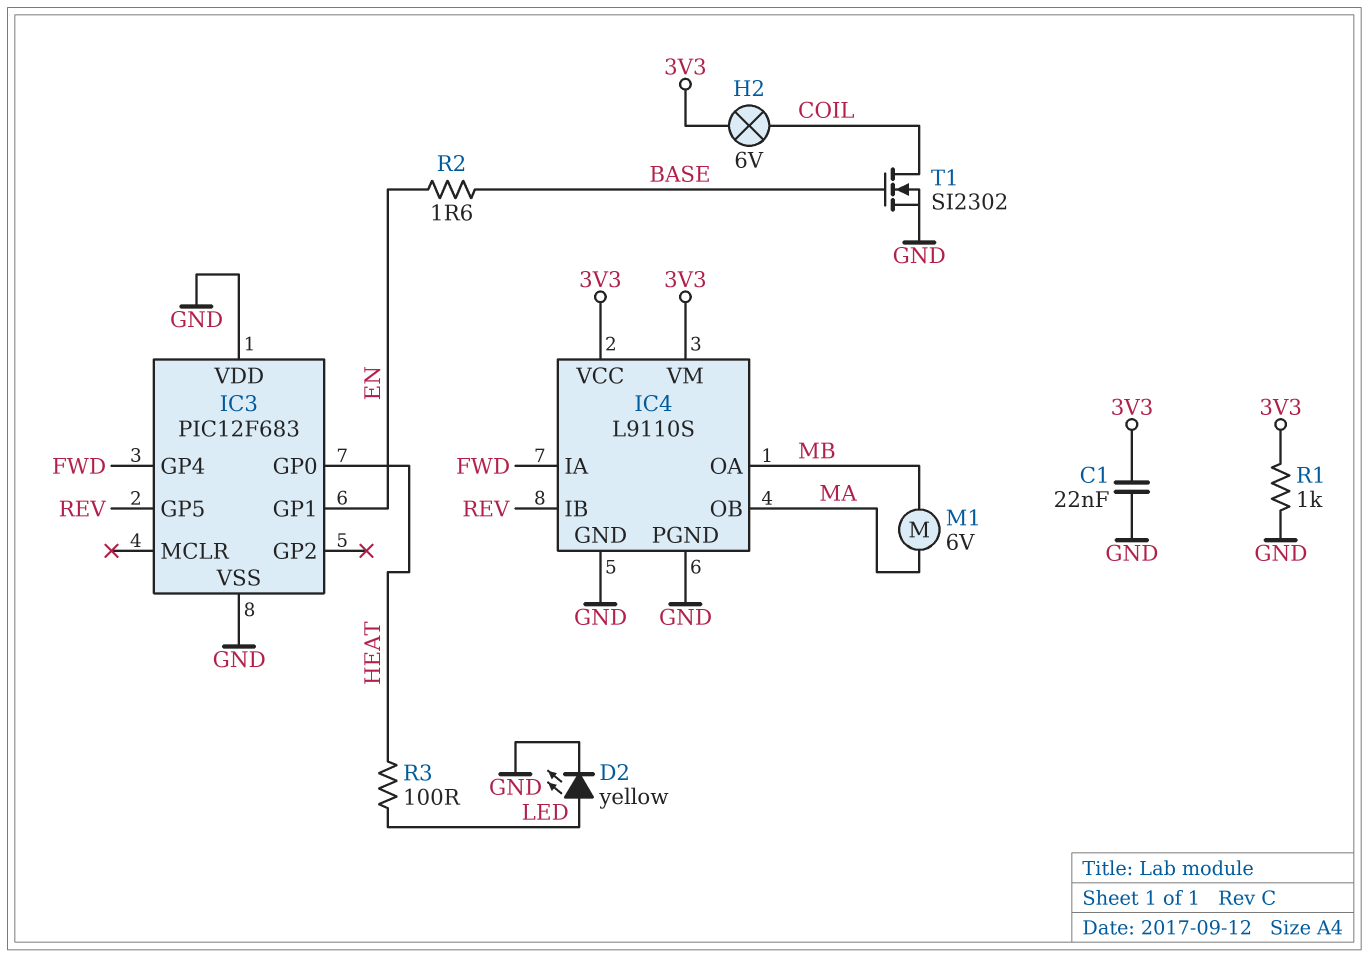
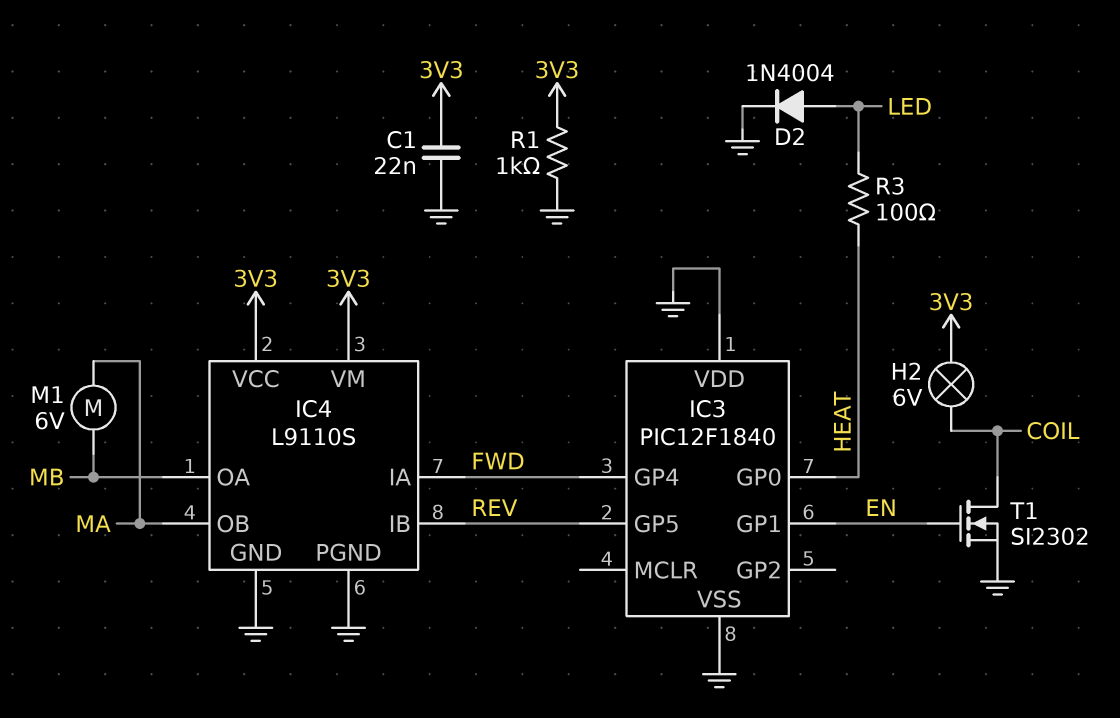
D2: LED yellow (A LED, K GND) -> diode 1N4004 (A LED, K GND)
IC3: PIC12F683 -> PIC12F1840
R2: 1.6 (BASE, EN) -> none
T1: NMOS SI2302 (G BASE, D COIL, S GND) -> NMOS SI2302 (G EN, D COIL, S GND)

